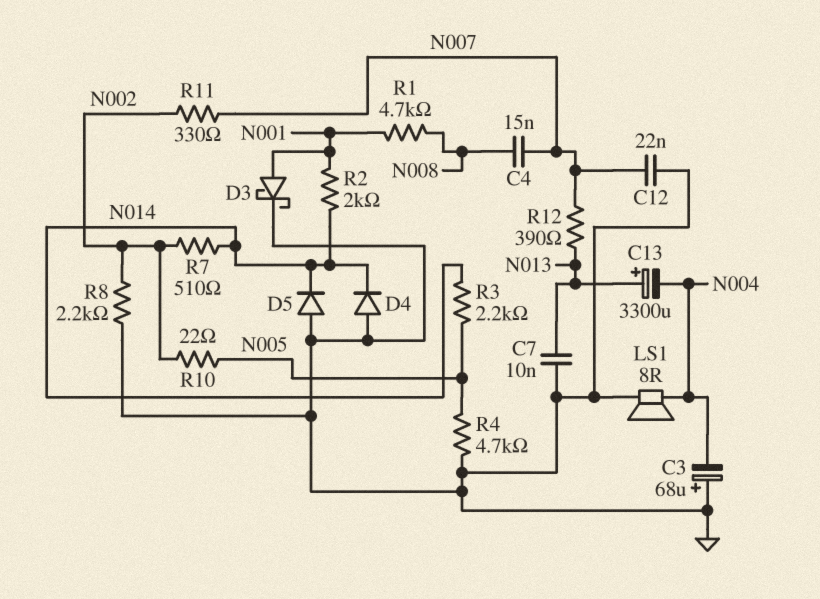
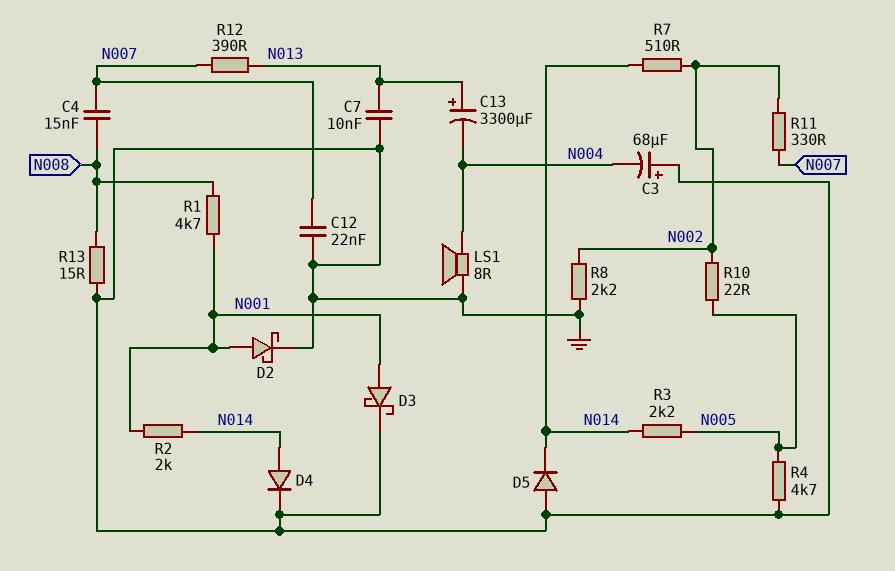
D2: none -> schottky (A N001, K GND)
D4: diode (A GND, K N014) -> diode (A N014, K GND)
R13: none -> 15 (GND, N008)

